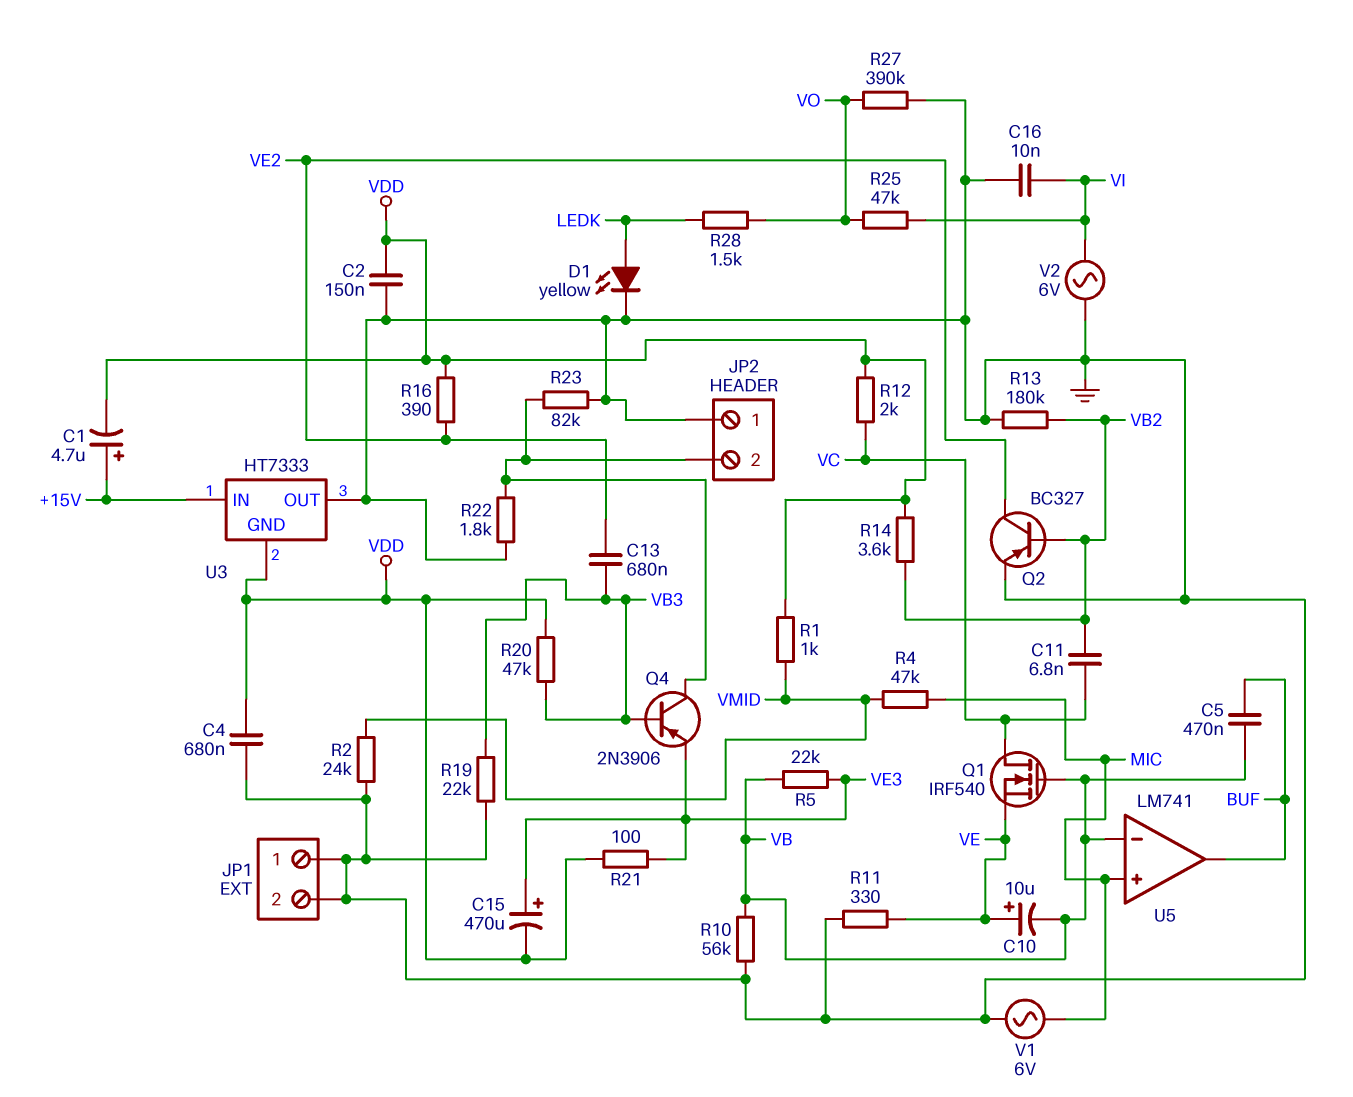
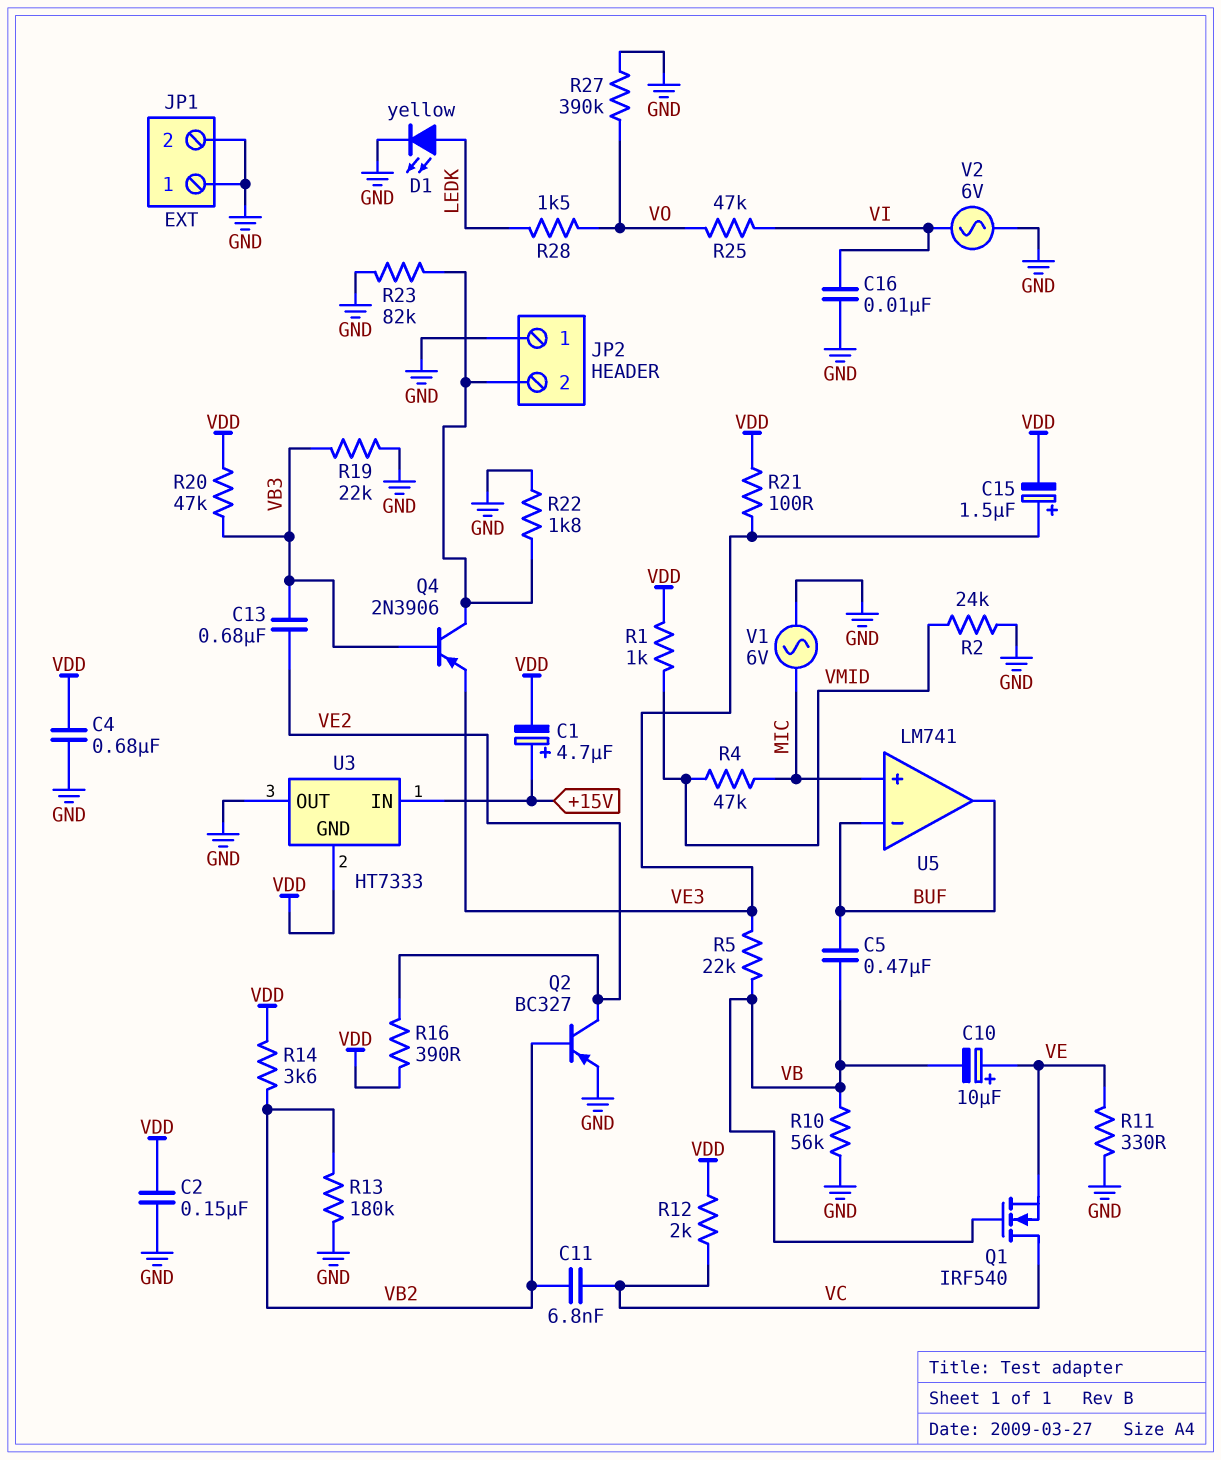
C15: 470uF (plus VE3, minus VDD) -> 1.5uF (plus VE3, minus VDD)
U5 pin in-: VB -> BUF

